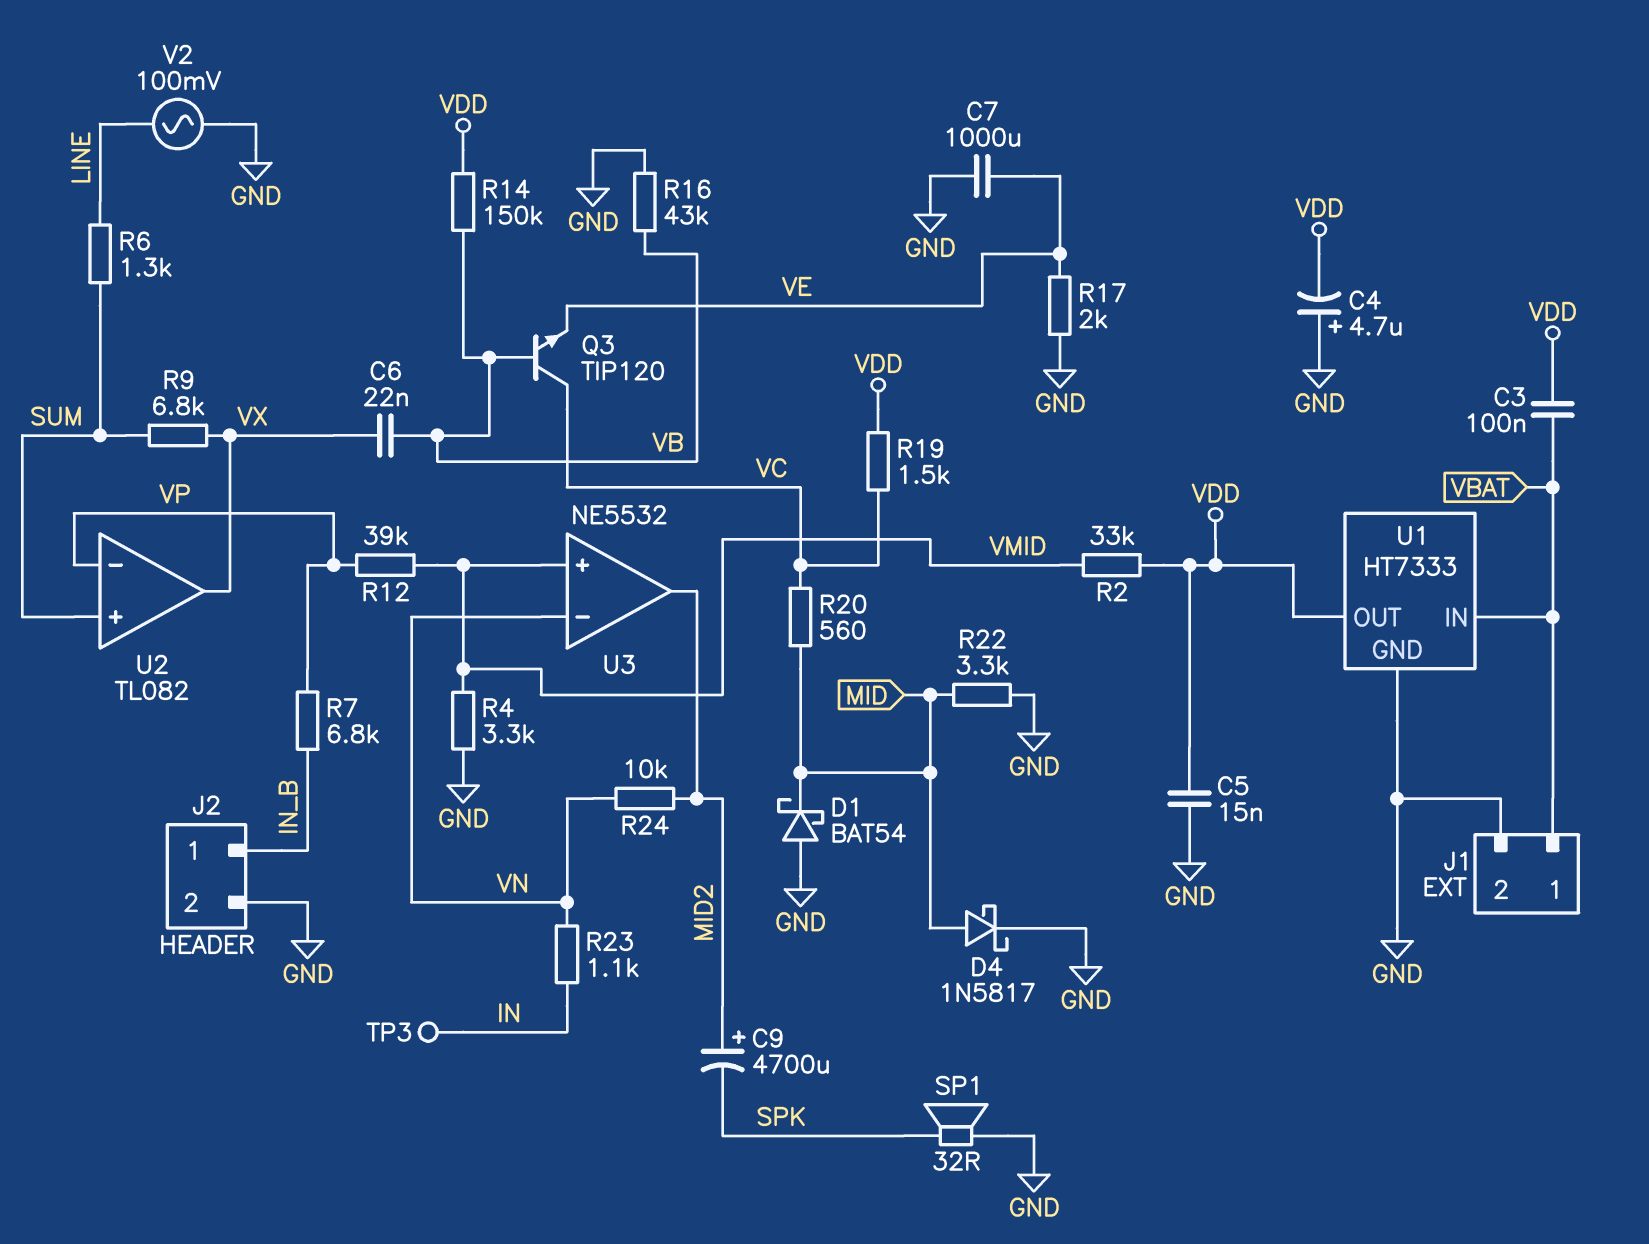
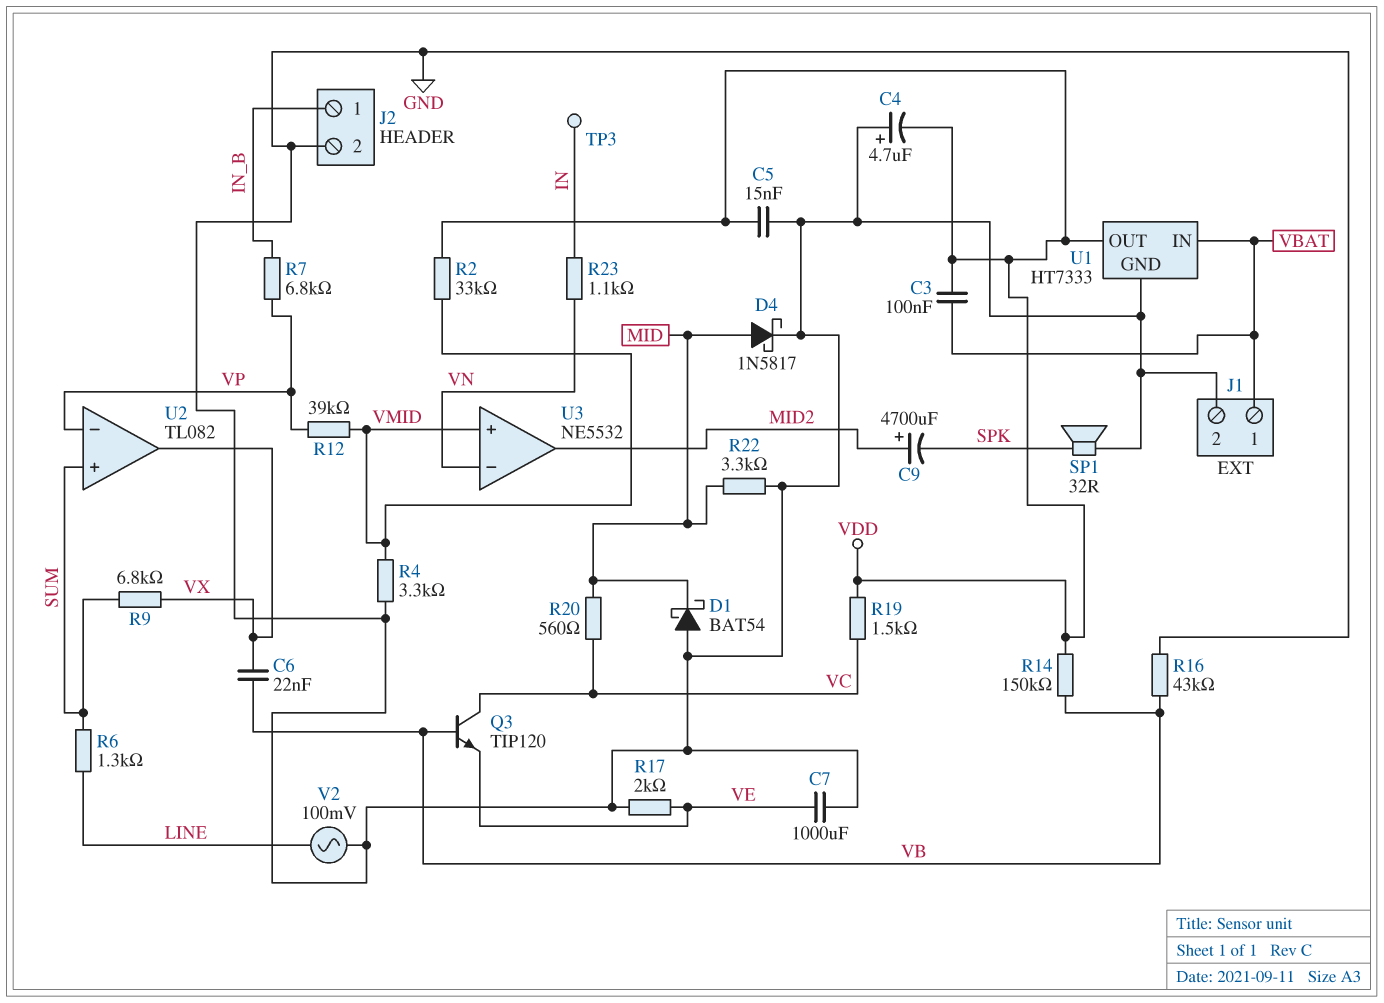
R24: 10k (MID2, VN) -> none

